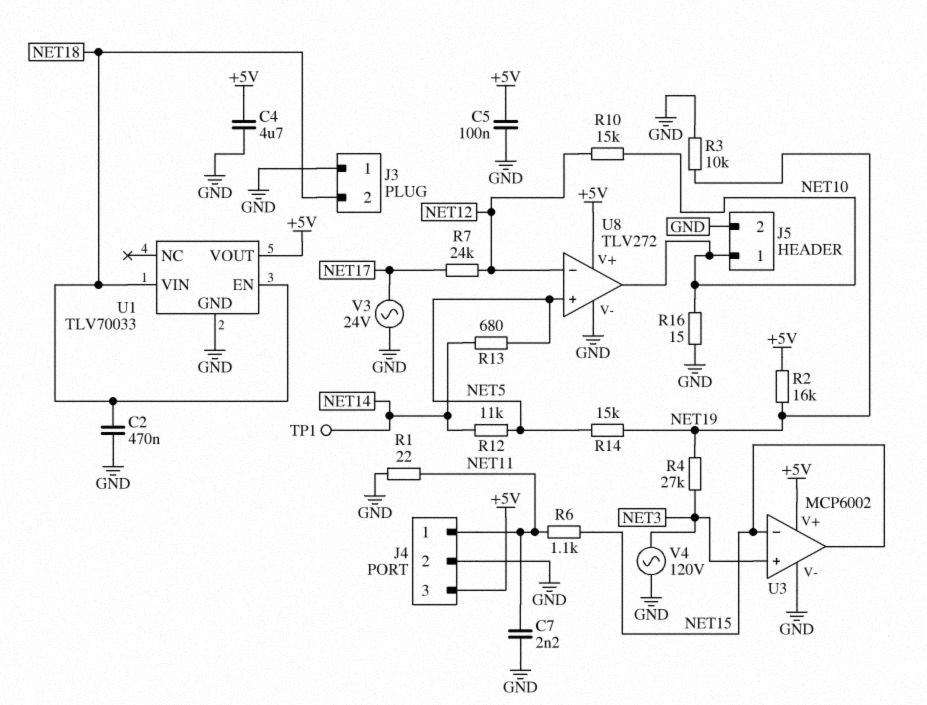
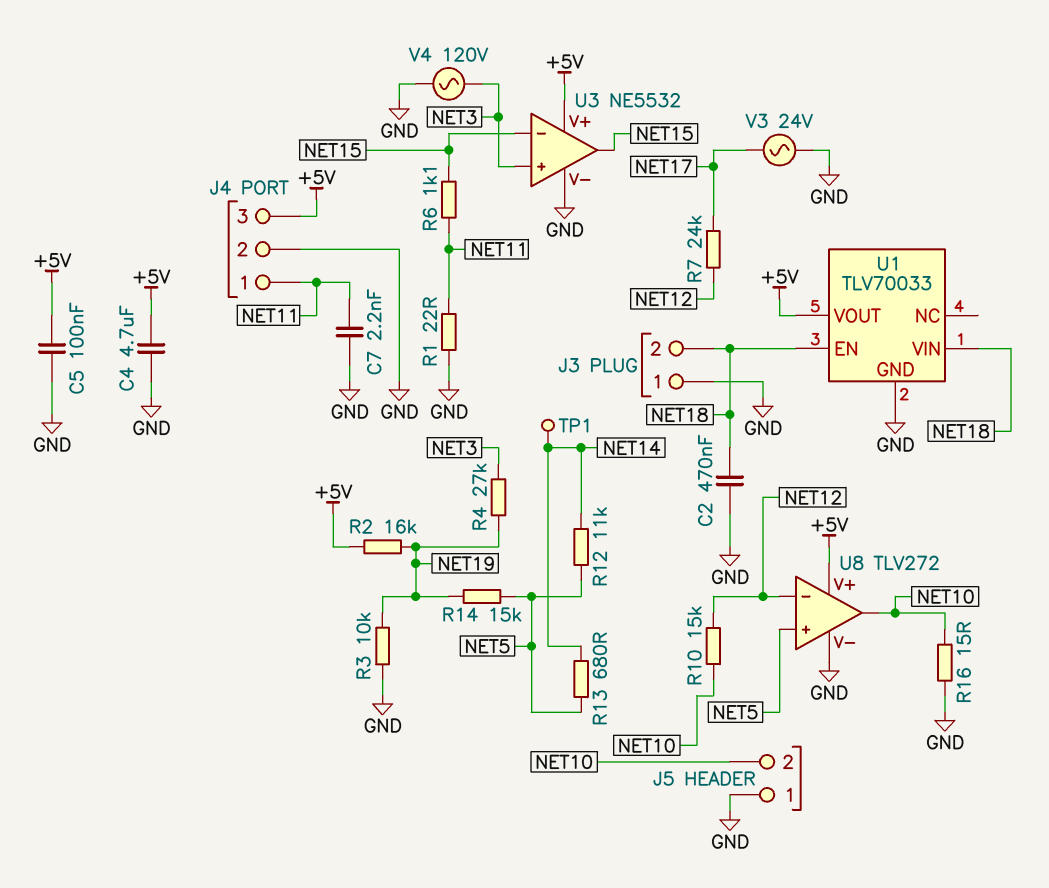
J5 pin 1: NET10 -> GND
J5 pin 2: GND -> NET10
U3: MCP6002 -> NE5532

